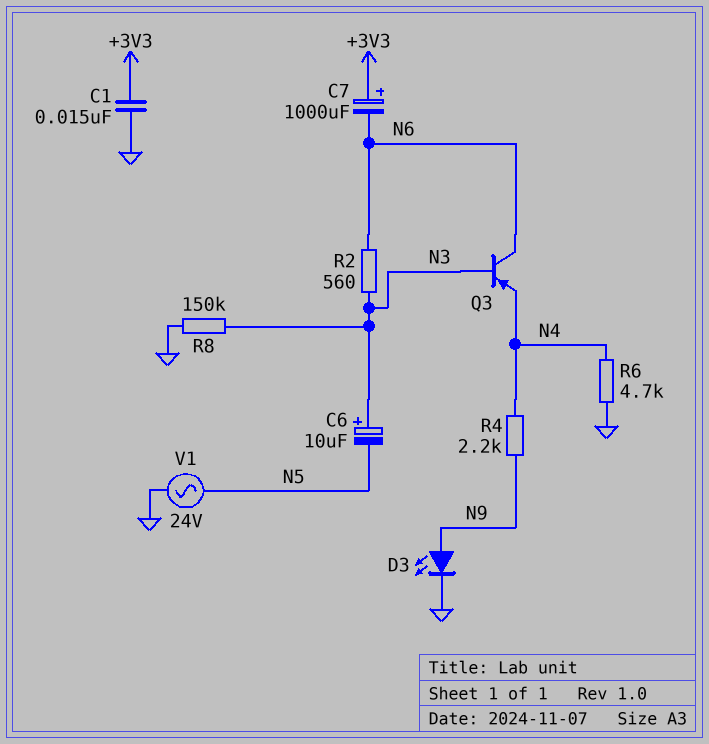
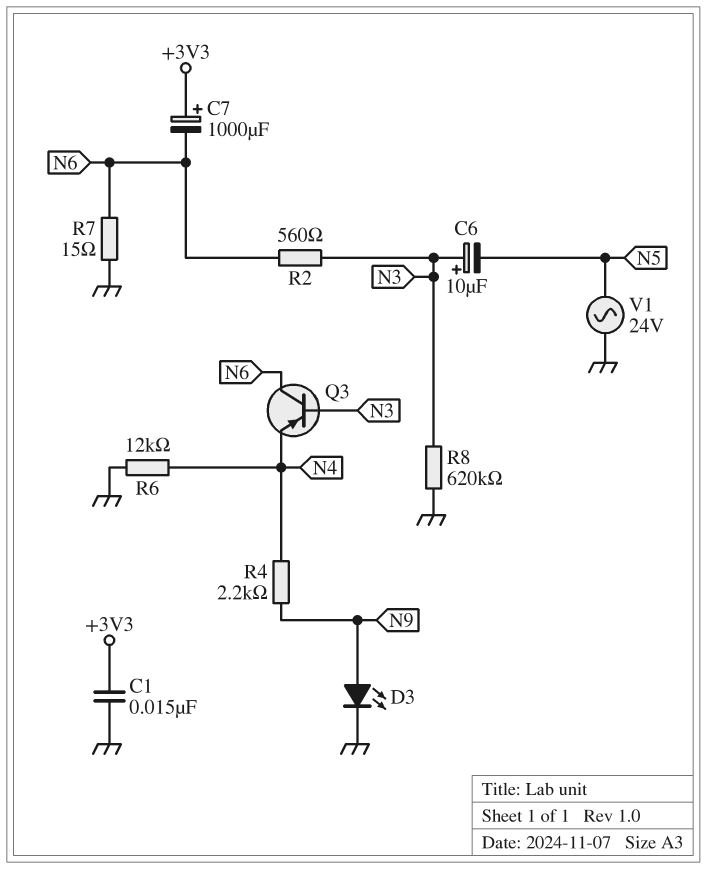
R6: 4.7k (GND, N4) -> 12k (GND, N4)
R7: none -> 15 (GND, N6)
R8: 150k (GND, N3) -> 620k (GND, N3)

